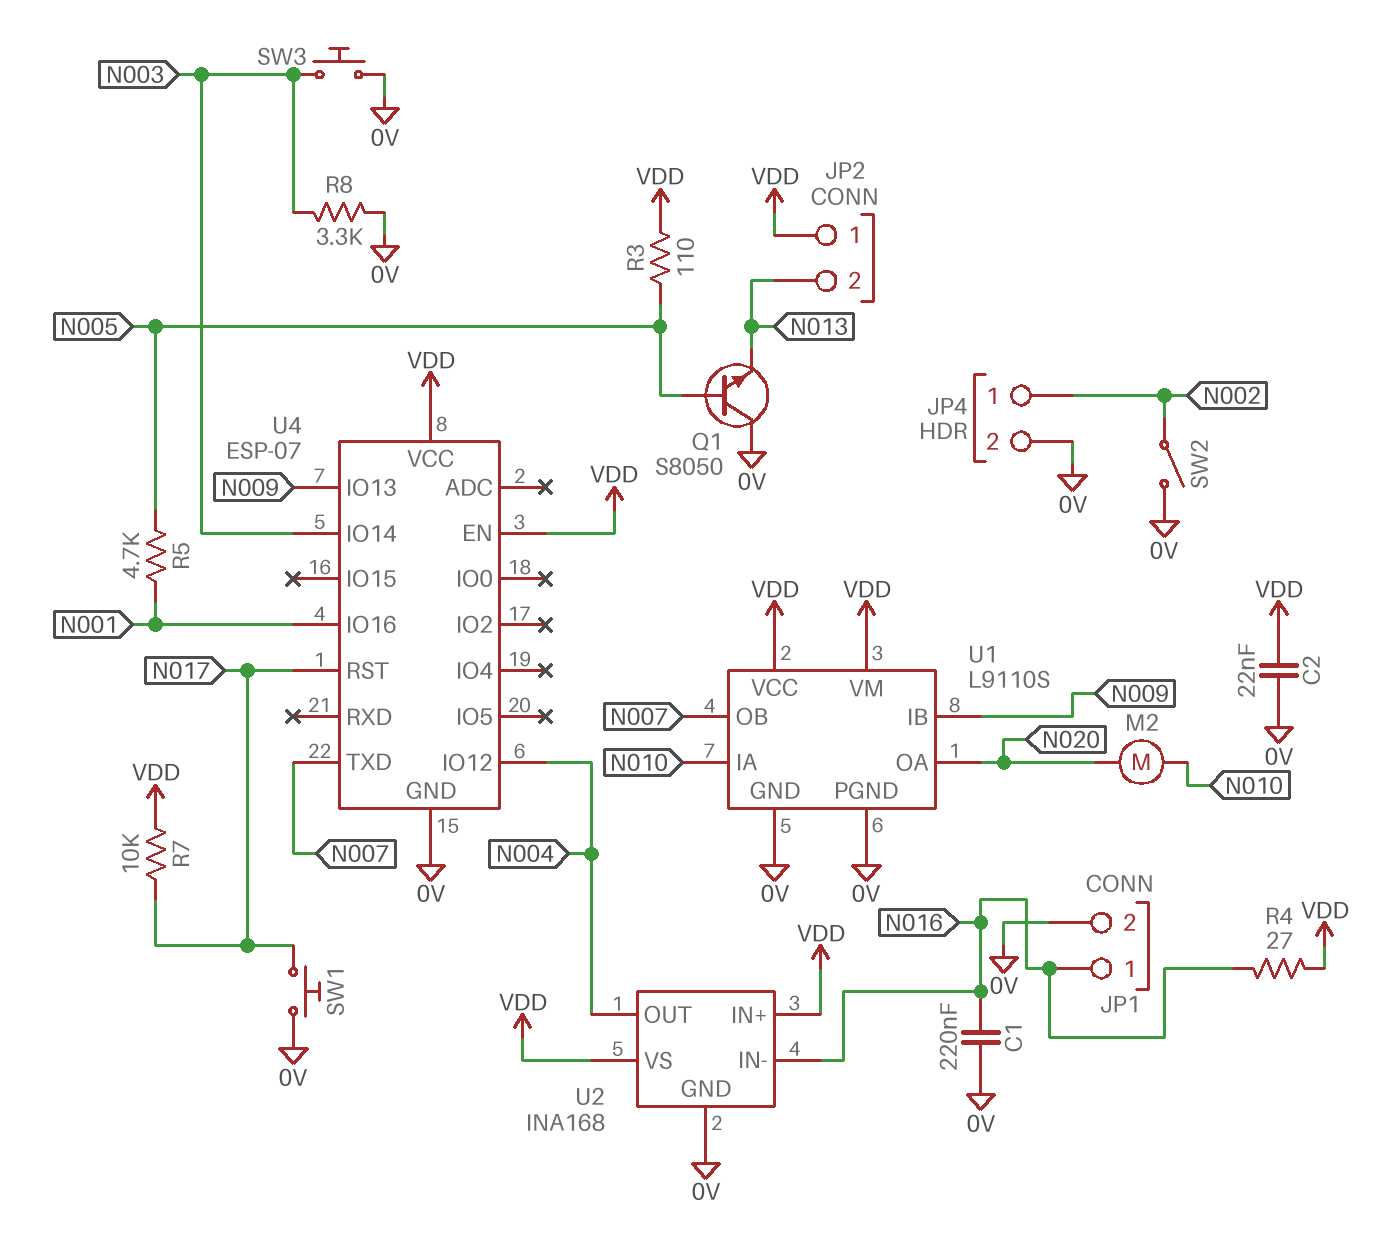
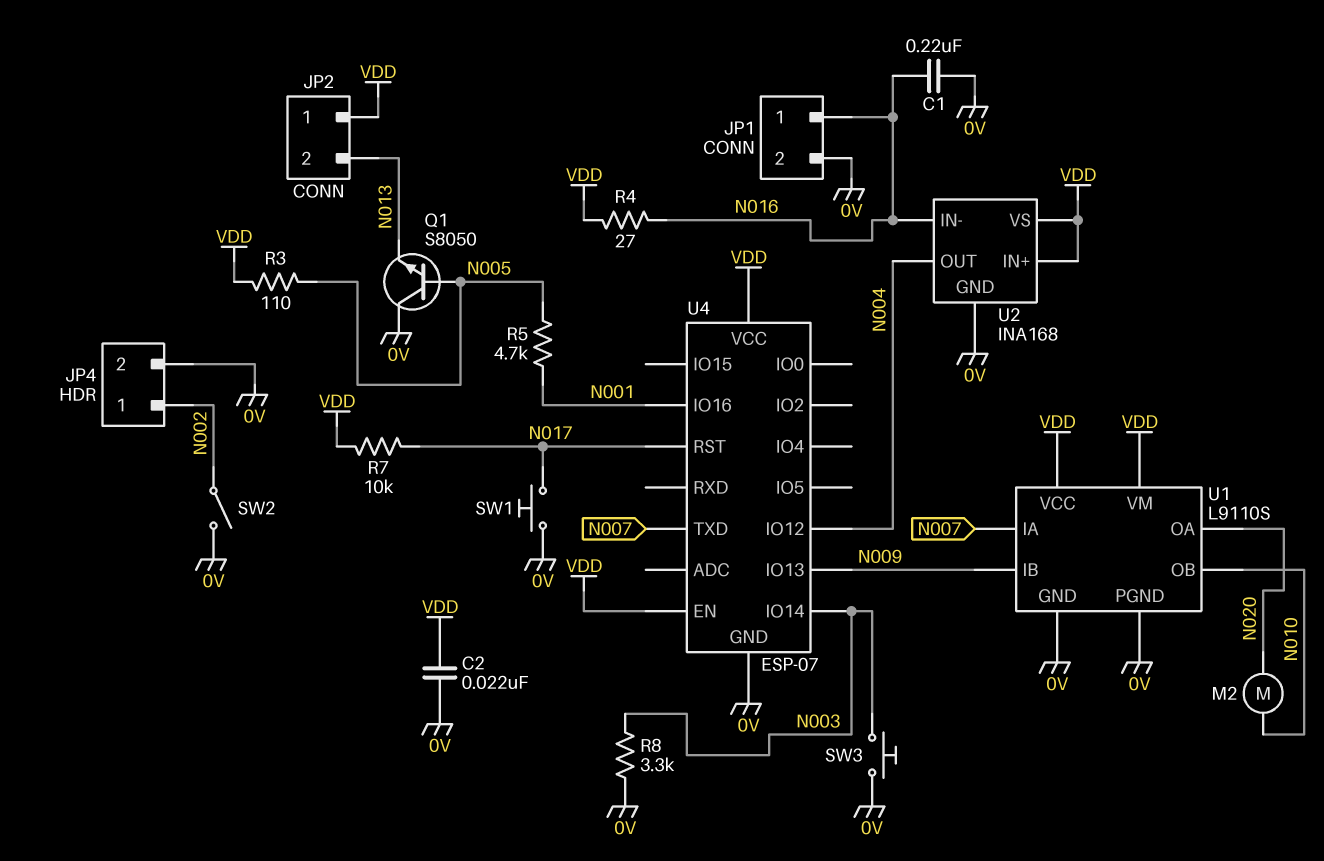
U1 pin IA: N010 -> N007
U1 pin OB: N007 -> N010

